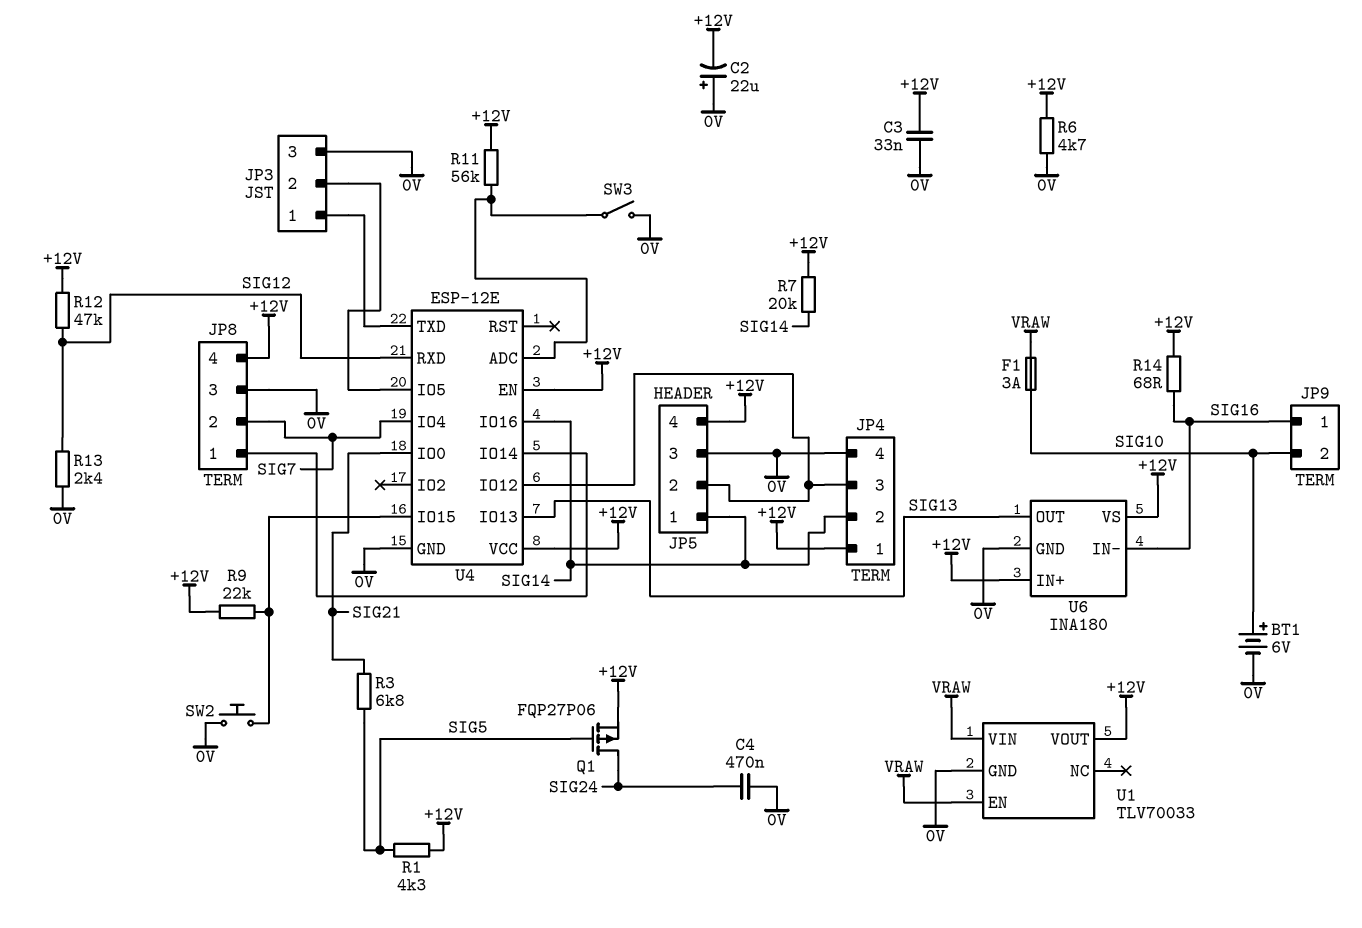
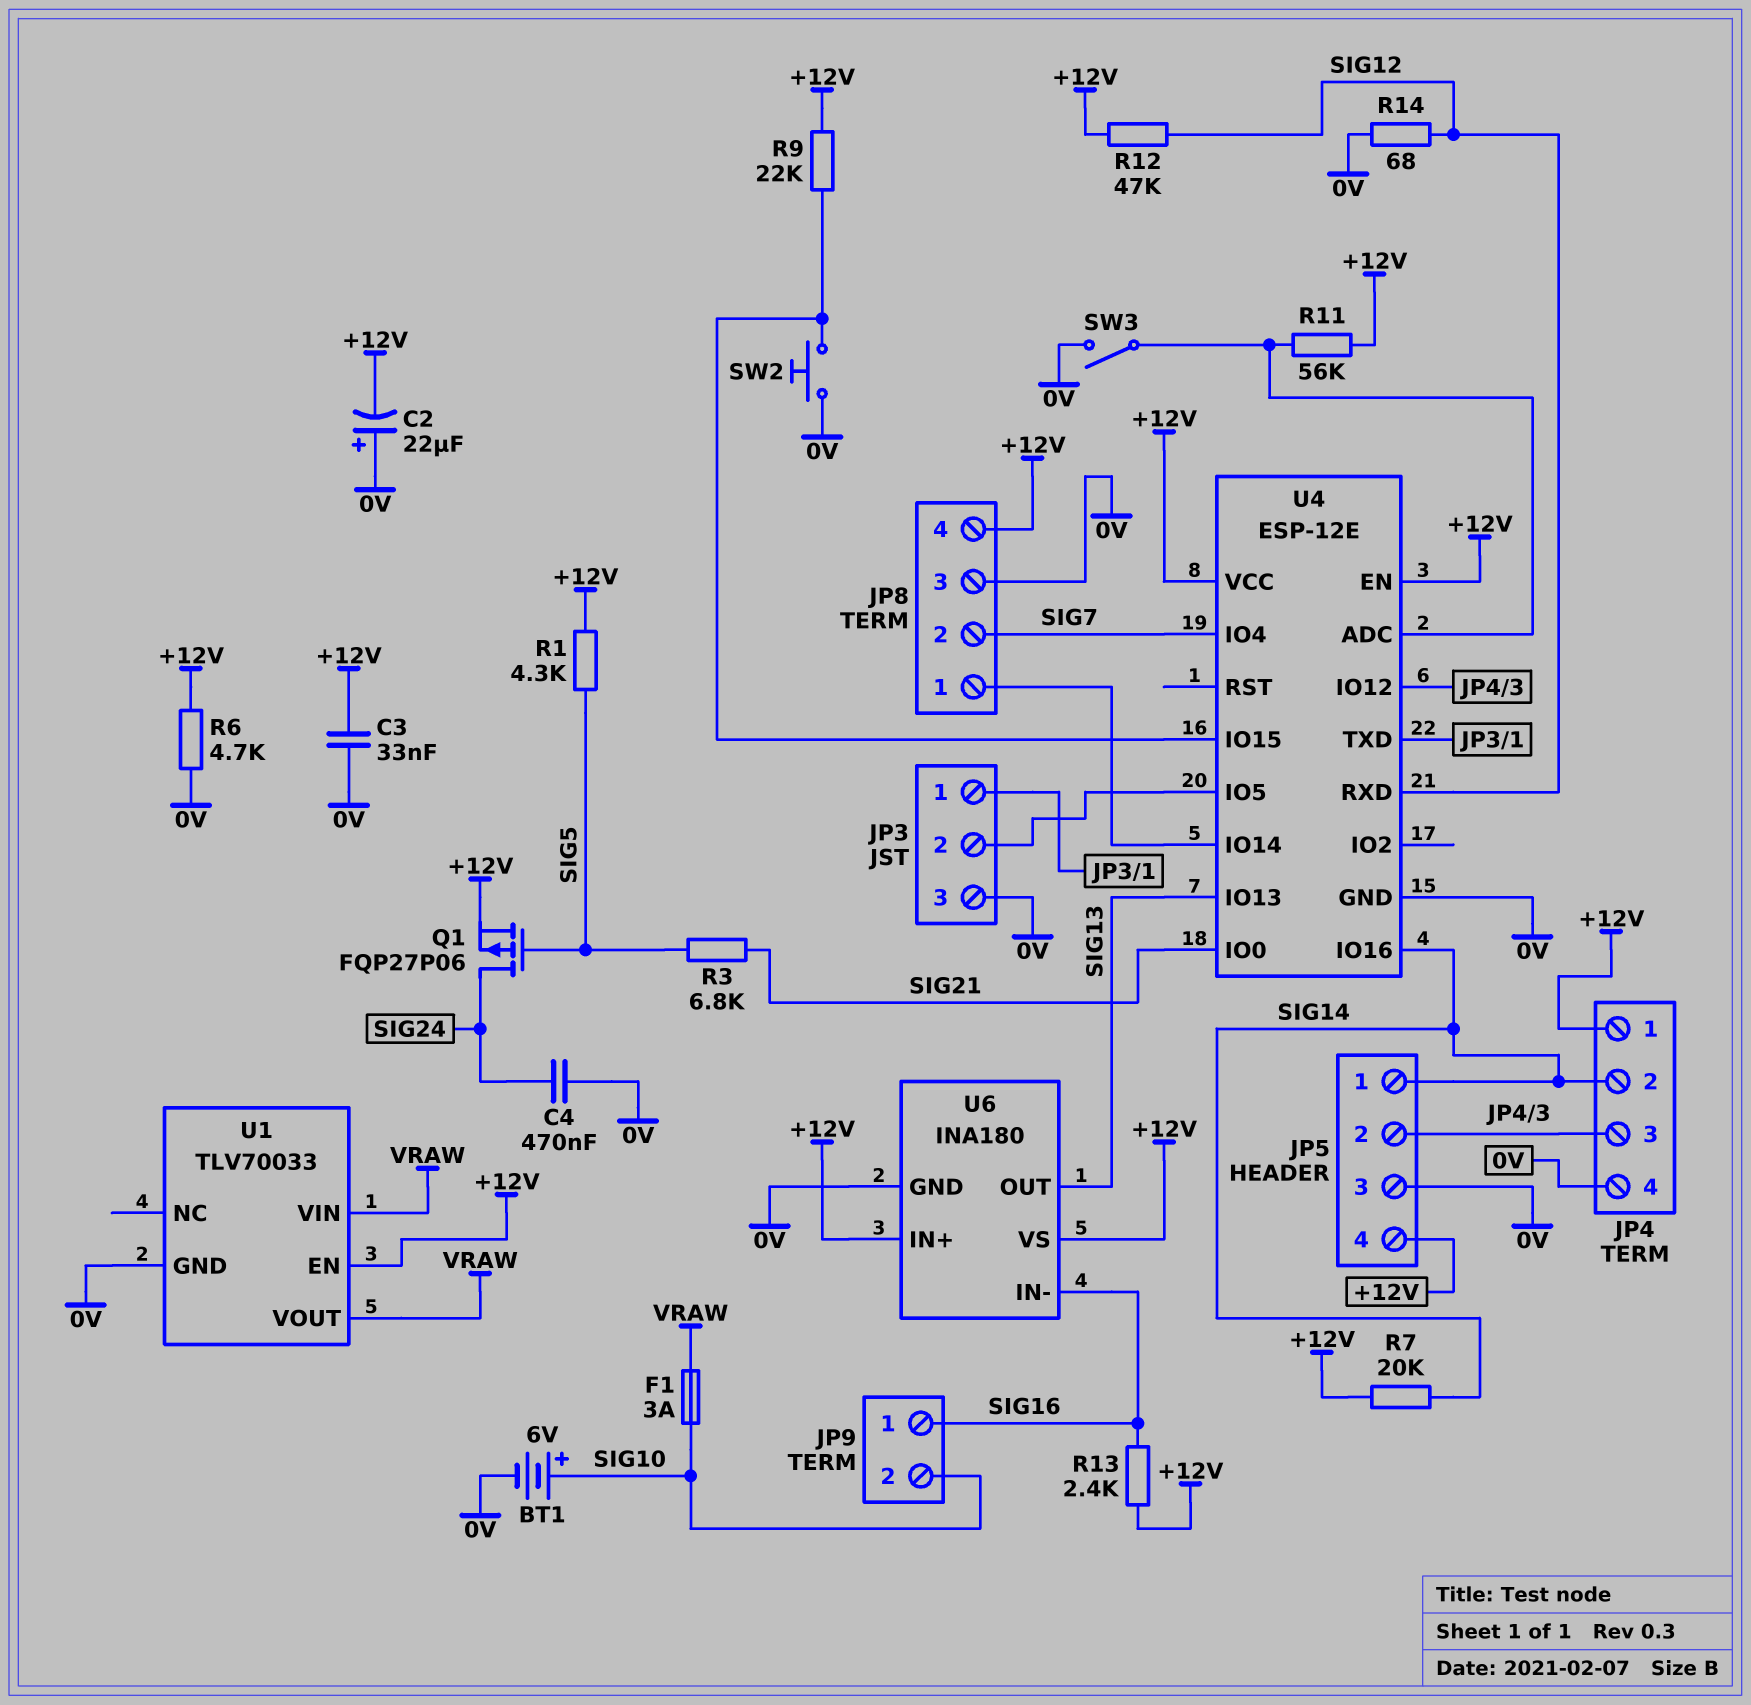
R13: 2.4k (0V, SIG12) -> 2.4k (+12V, SIG16)
R14: 68 (+12V, SIG16) -> 68 (0V, SIG12)
U1 pin EN: VRAW -> +12V
U1 pin VOUT: +12V -> VRAW

